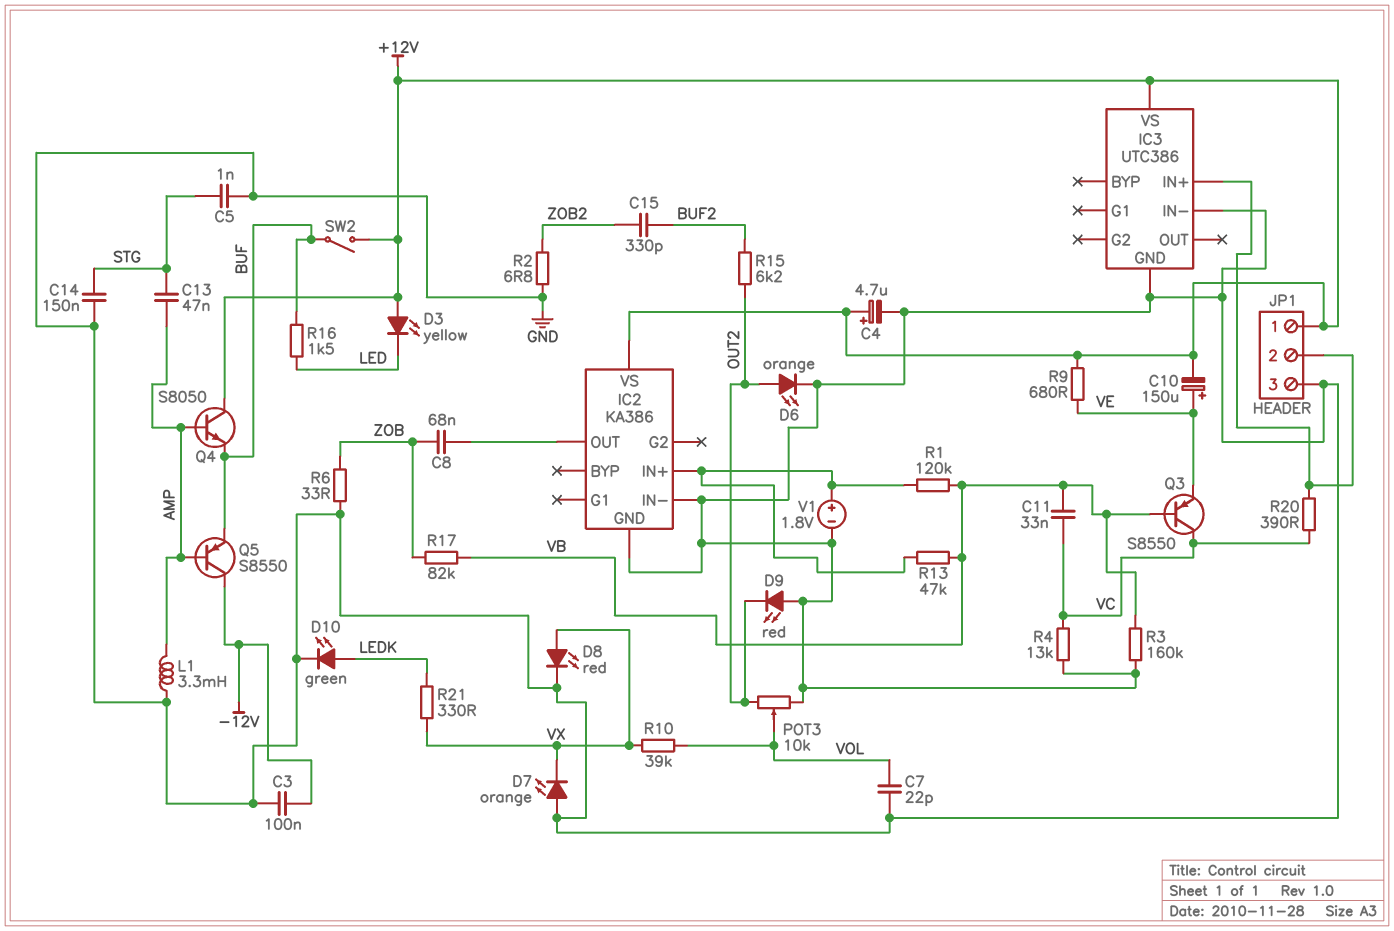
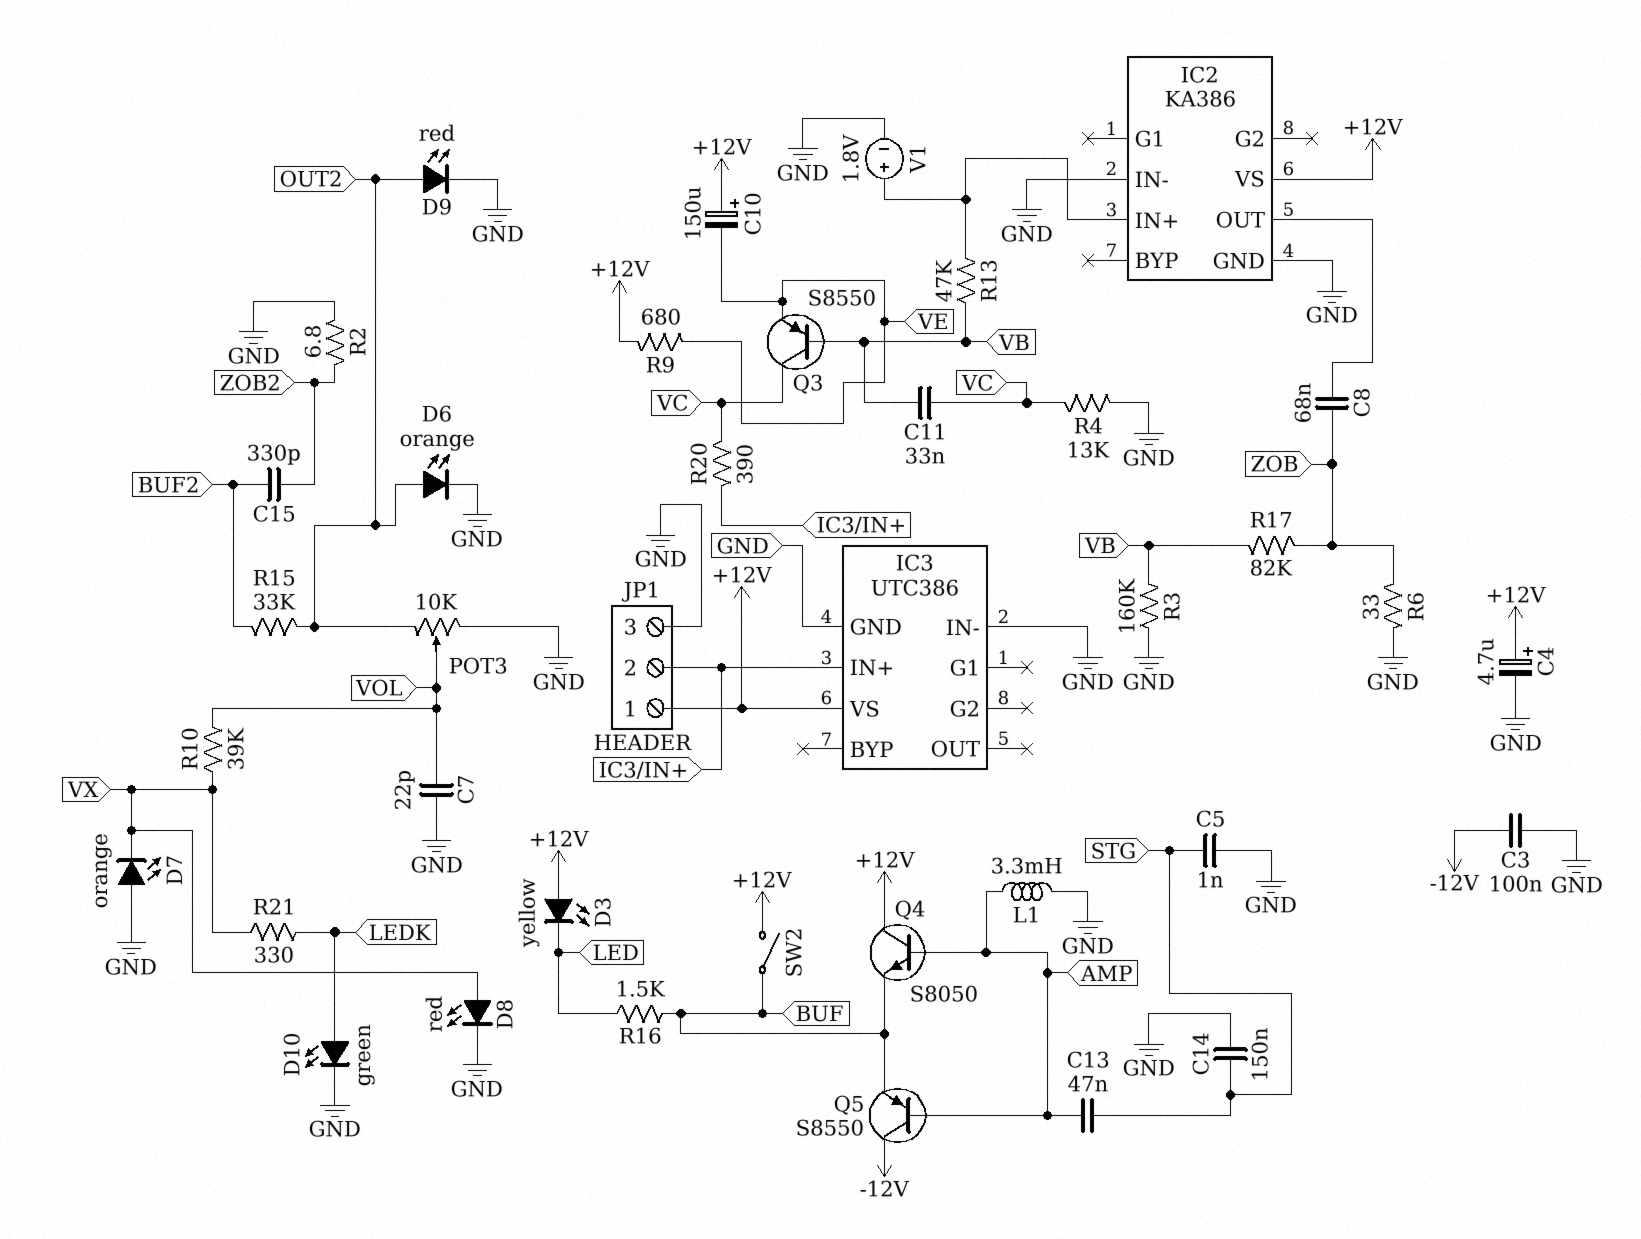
C10: 150uF (plus VE, minus +12V) -> 150uF (plus +12V, minus VE)
D9: LED red (A GND, K OUT2) -> LED red (A OUT2, K GND)
R1: 120k (IC2/IN+, VB) -> none
R15: 6.2k (BUF2, OUT2) -> 33k (BUF2, OUT2)

